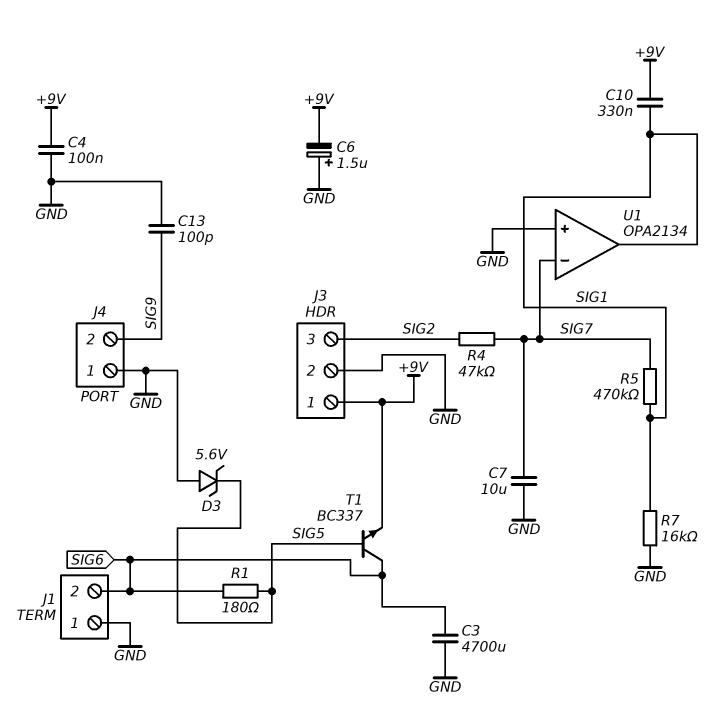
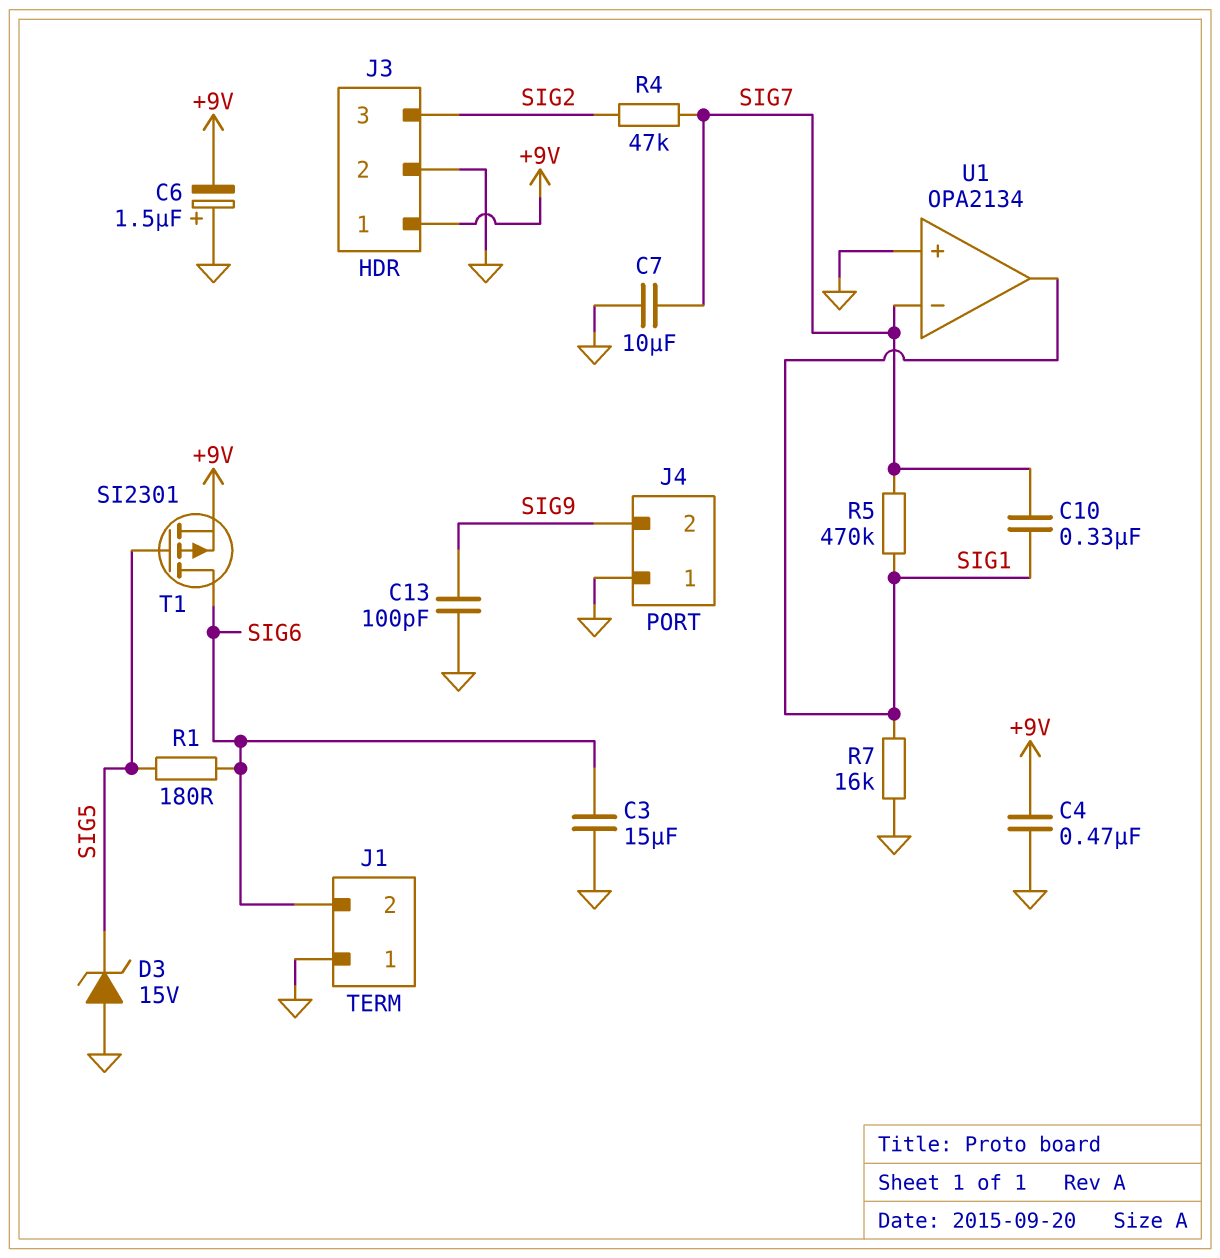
C3: 4700uF (GND, SIG6) -> 15uF (GND, SIG6)
C4: 100nF (+9V, GND) -> 470nF (+9V, GND)
C10: 330nF (+9V, SIG1) -> 330nF (SIG1, SIG7)
D3: zener 5.6V (A GND, K SIG5) -> zener 15V (A GND, K SIG5)
T1: NPN BC337 (B SIG5, C SIG6, E +9V) -> PMOS SI2301 (G SIG5, D SIG6, S +9V)

